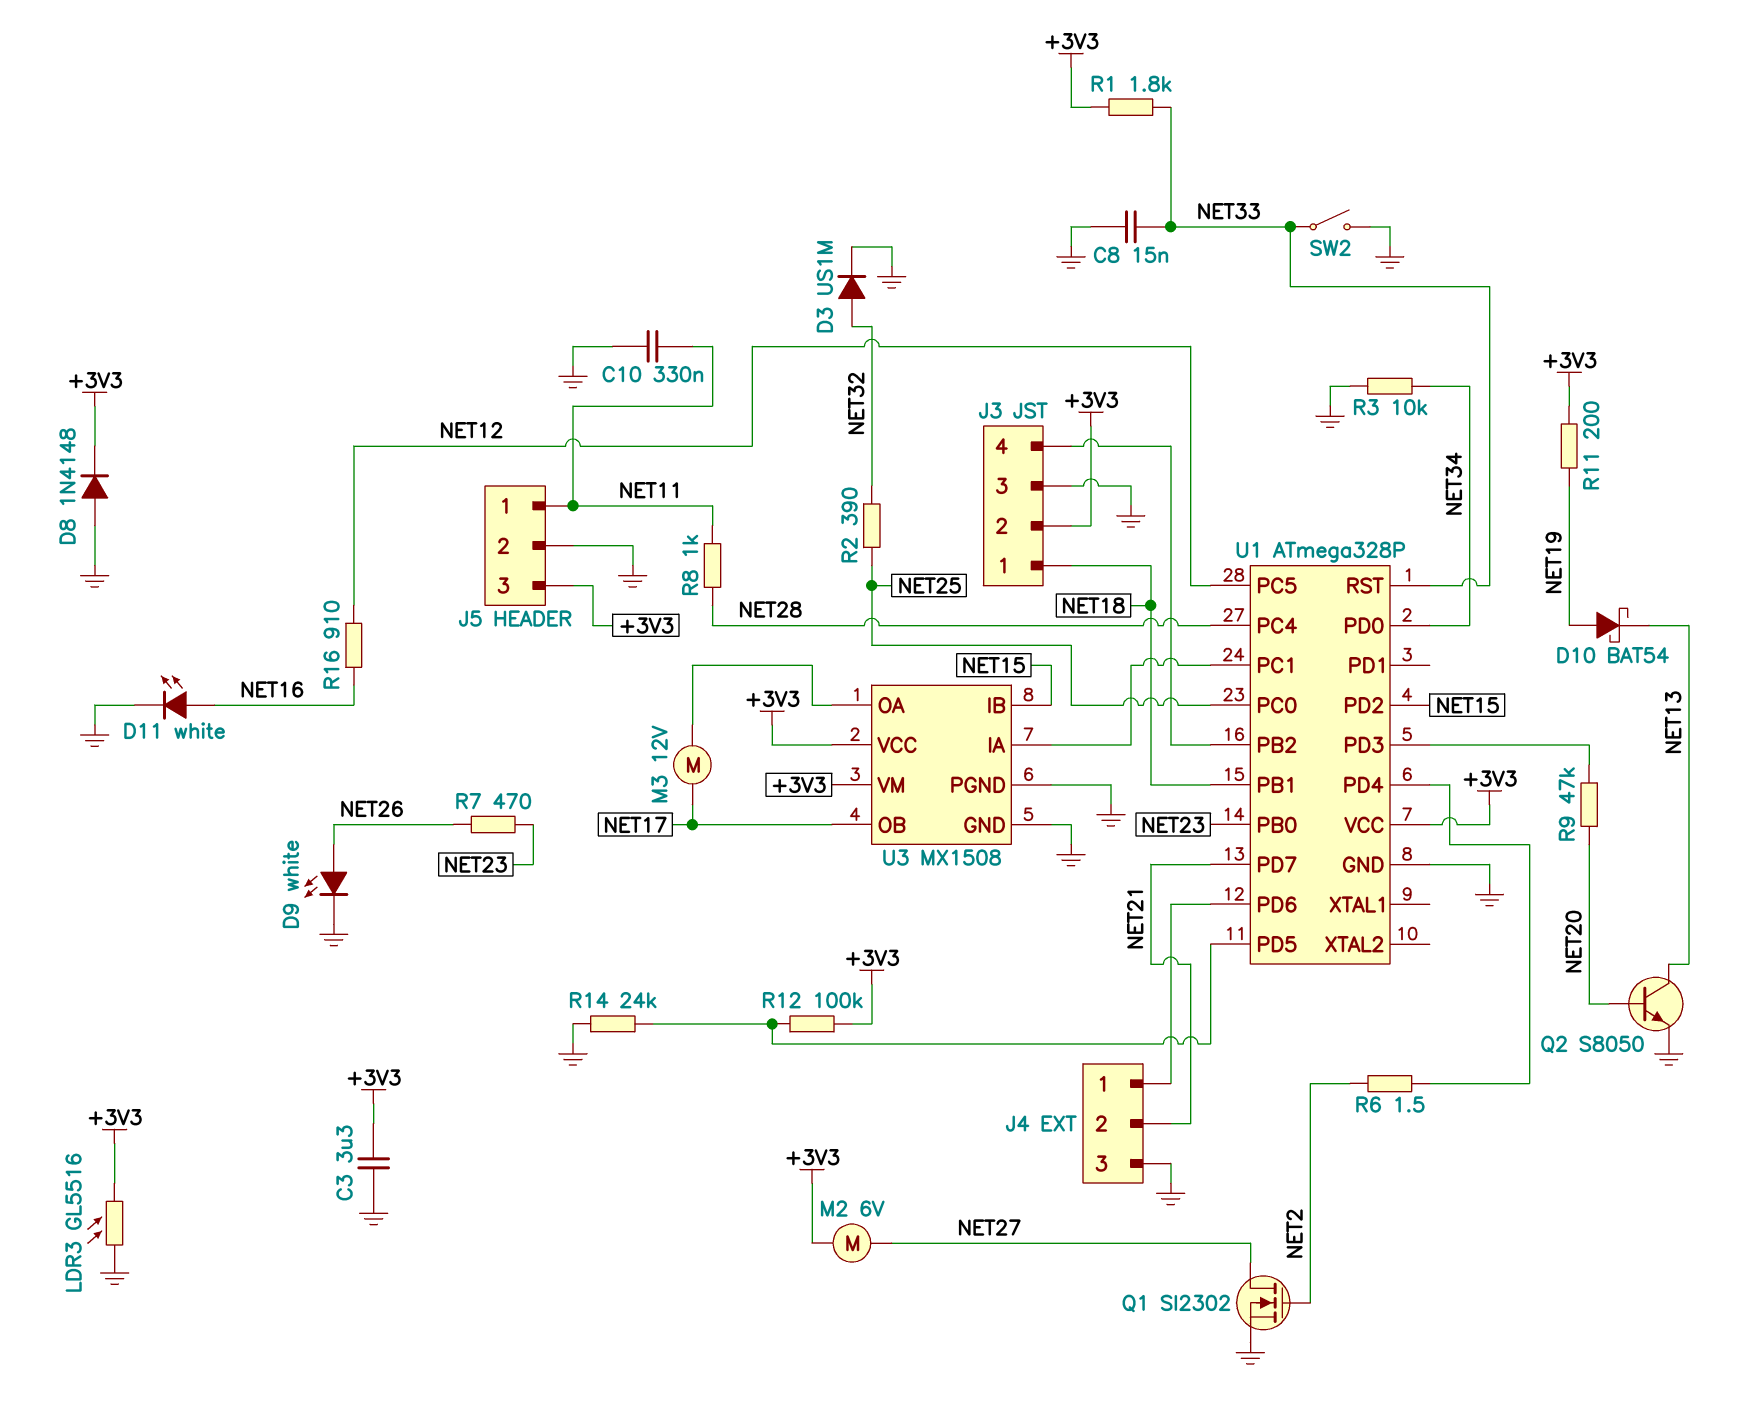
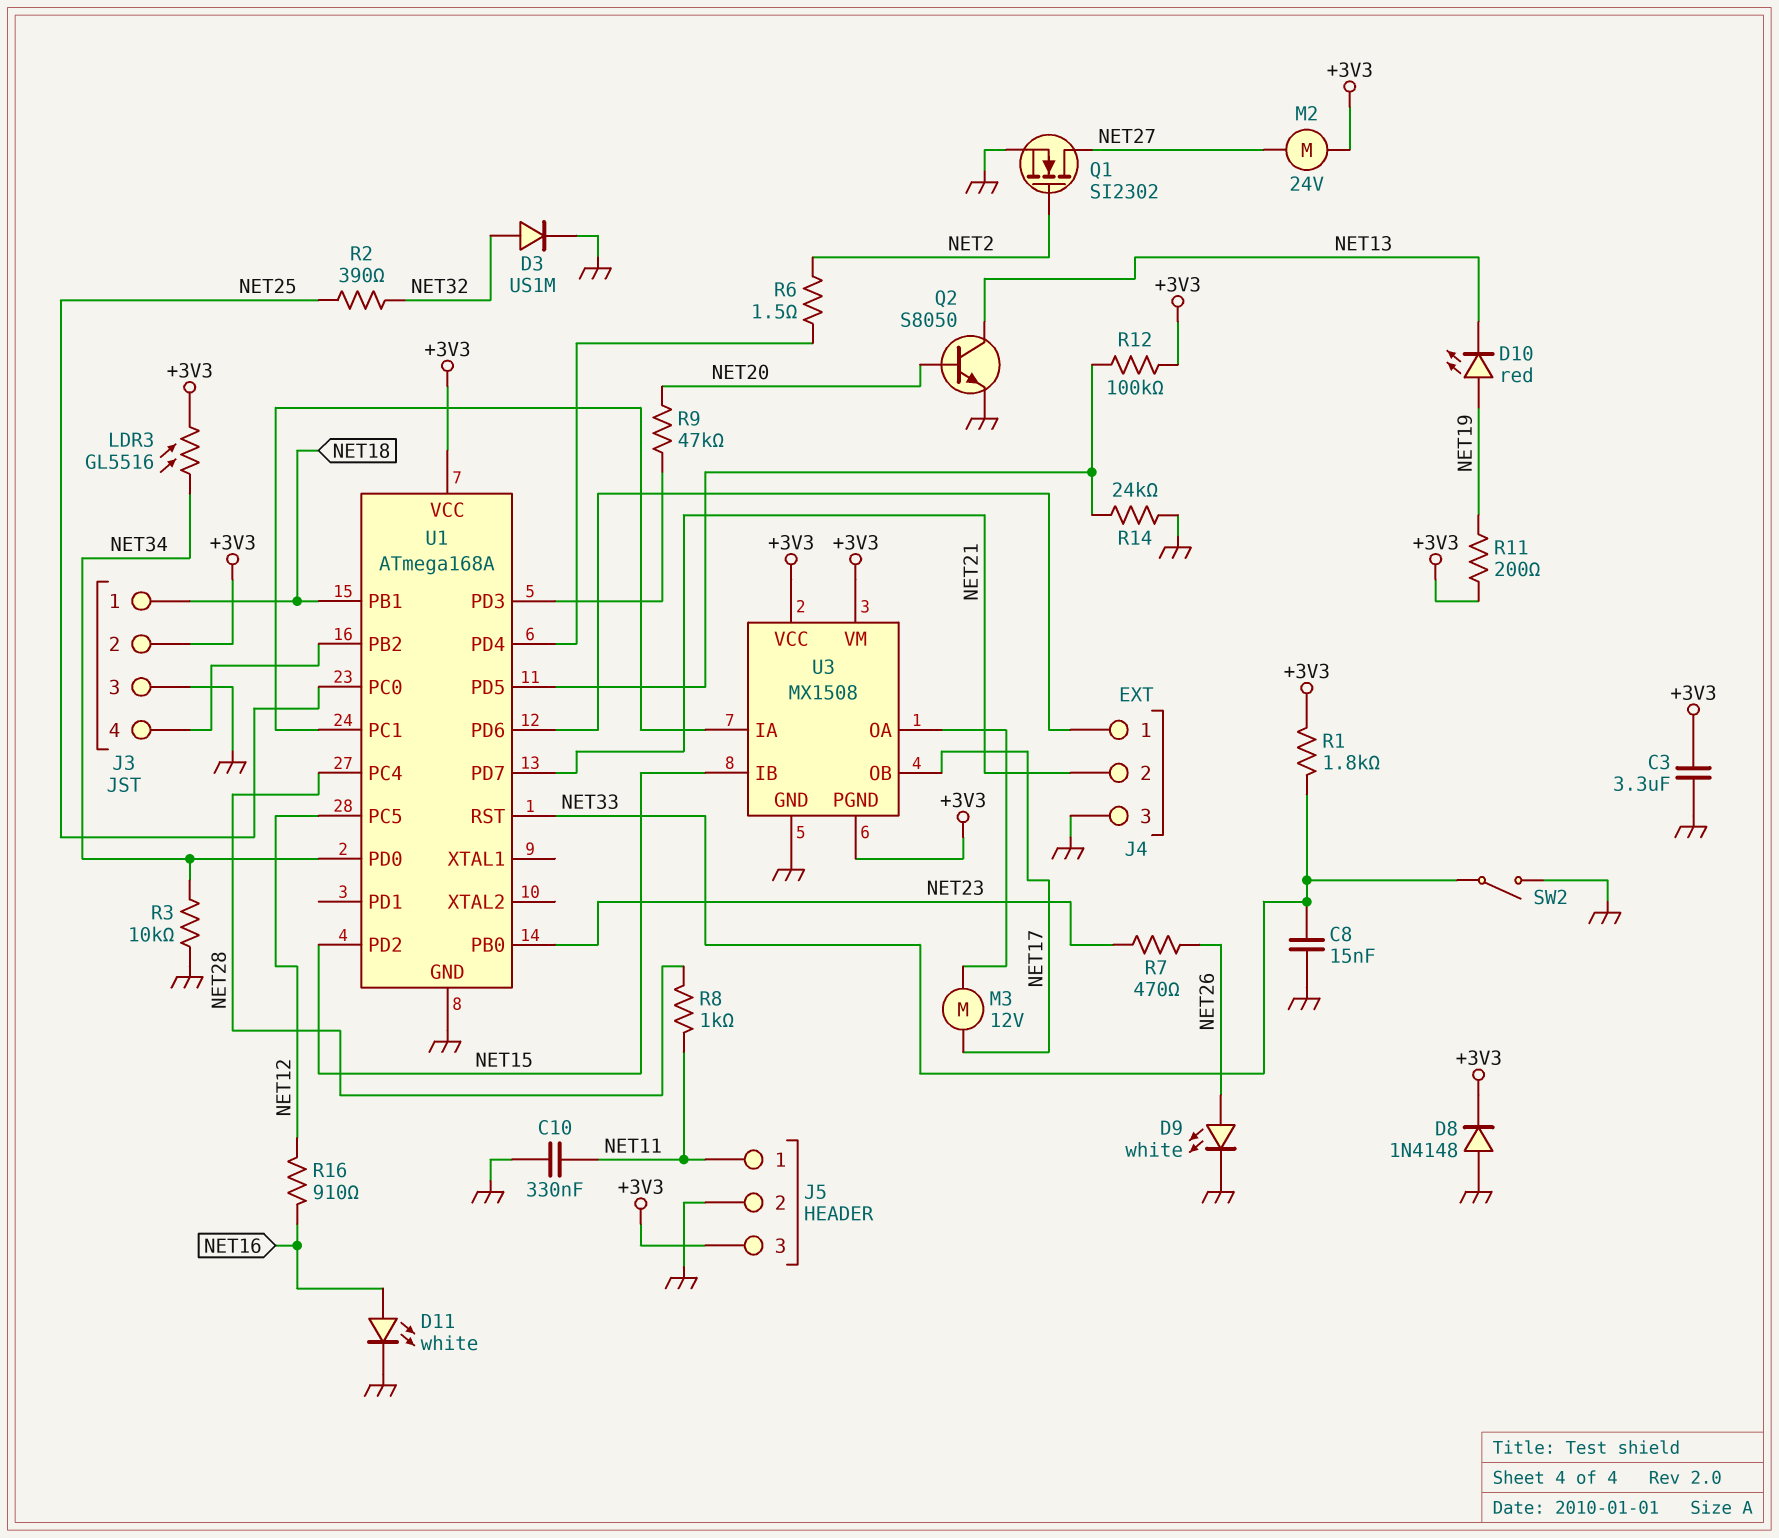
D10: schottky BAT54 (A NET19, K NET13) -> LED red (A NET19, K NET13)
LDR3: GL5516 (+3V3, GND) -> GL5516 (+3V3, NET34)
M2: motor 6V (+3V3, NET27) -> motor 24V (+3V3, NET27)
U1: ATmega328P -> ATmega168A
U3 pin PGND: GND -> +3V3

